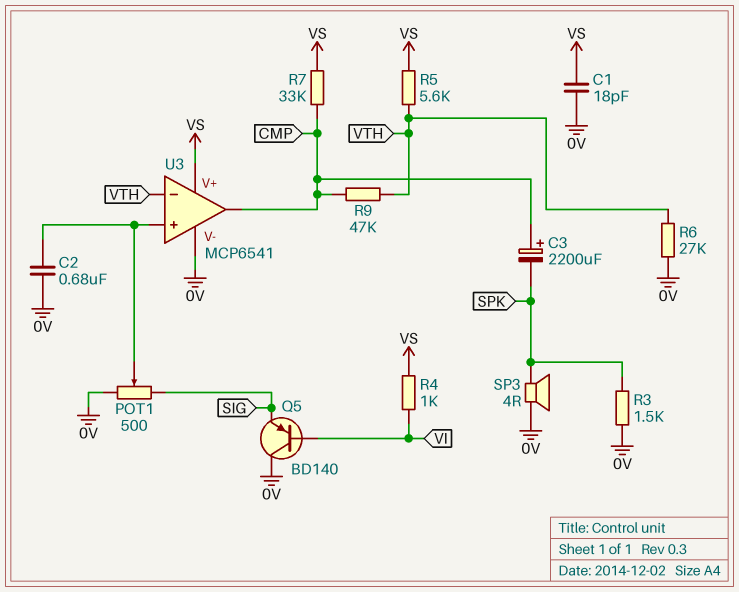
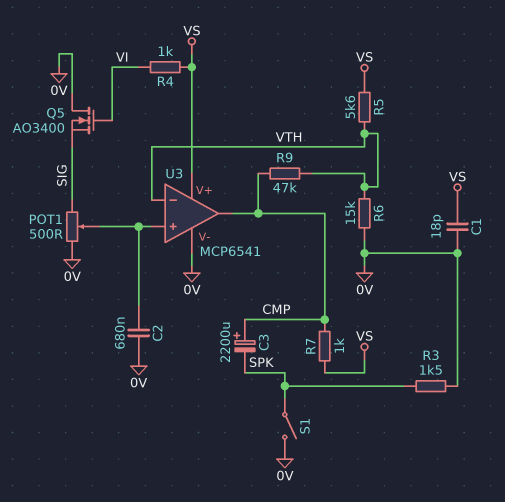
Q5: PNP BD140 (B VI, C 0V, E SIG) -> NMOS AO3400 (G VI, D 0V, S SIG)
R6: 27k (0V, VTH) -> 15k (0V, VTH)
R7: 33k (CMP, VS) -> 1k (CMP, VS)
S1: none -> switch (0V, SPK)
SP3: speaker 4R (0V, SPK) -> none

